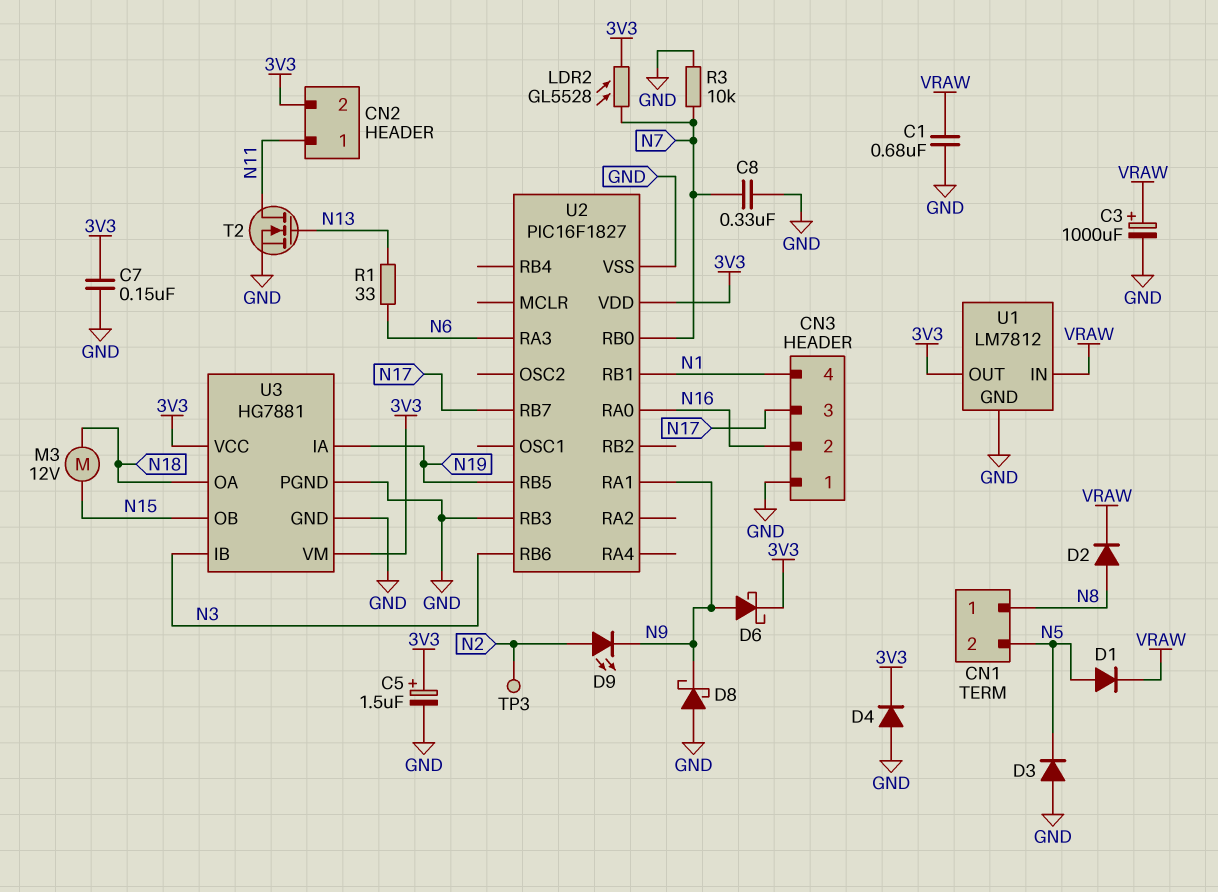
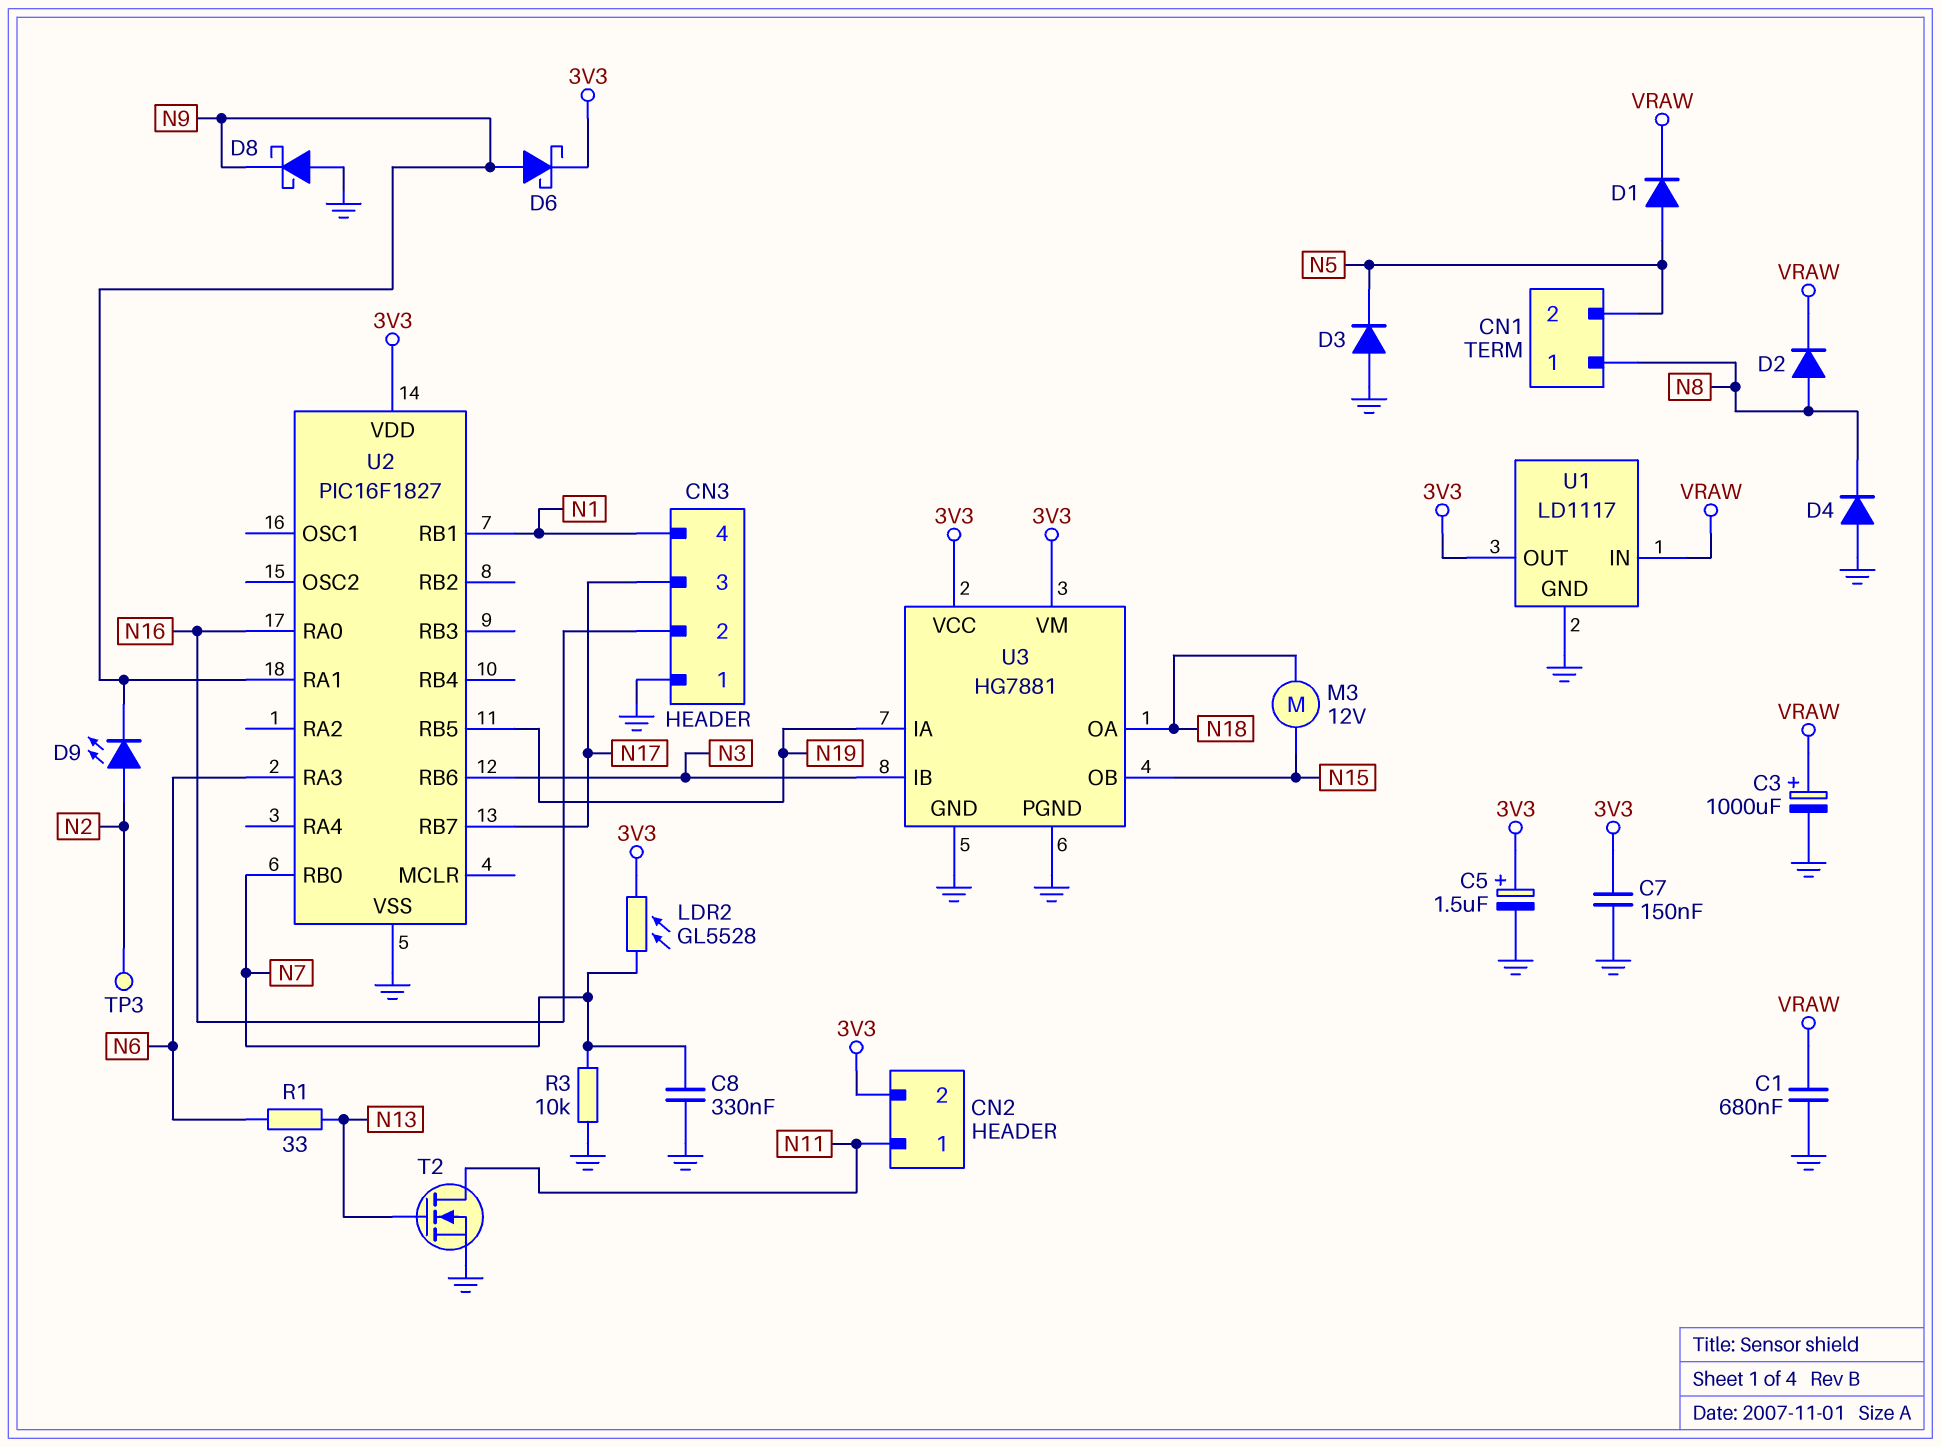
D4: diode (A GND, K 3V3) -> diode (A GND, K N8)
U1: LM7812 -> LD1117
U2 pin RB3: GND -> none

